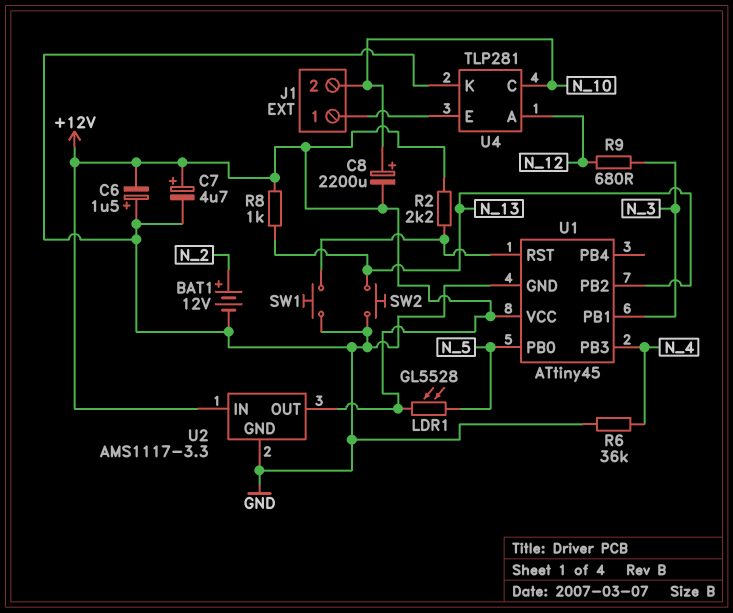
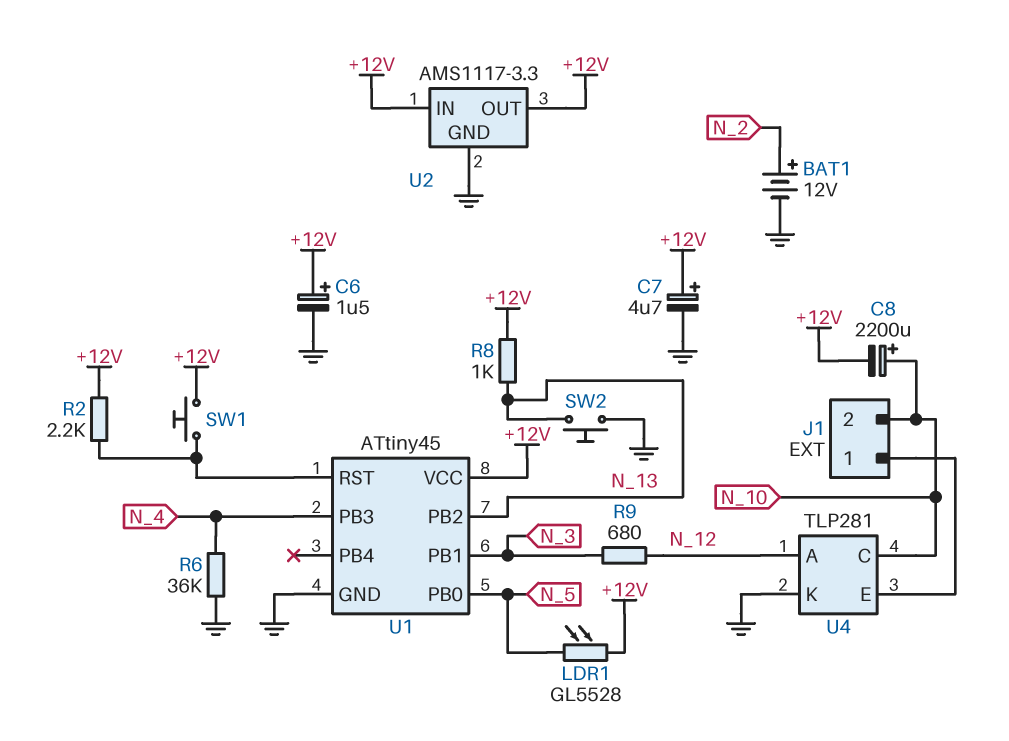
C6: 1.5uF (plus GND, minus +12V) -> 1.5uF (plus +12V, minus GND)
SW1: button (GND, U1/RST) -> button (+12V, U1/RST)

